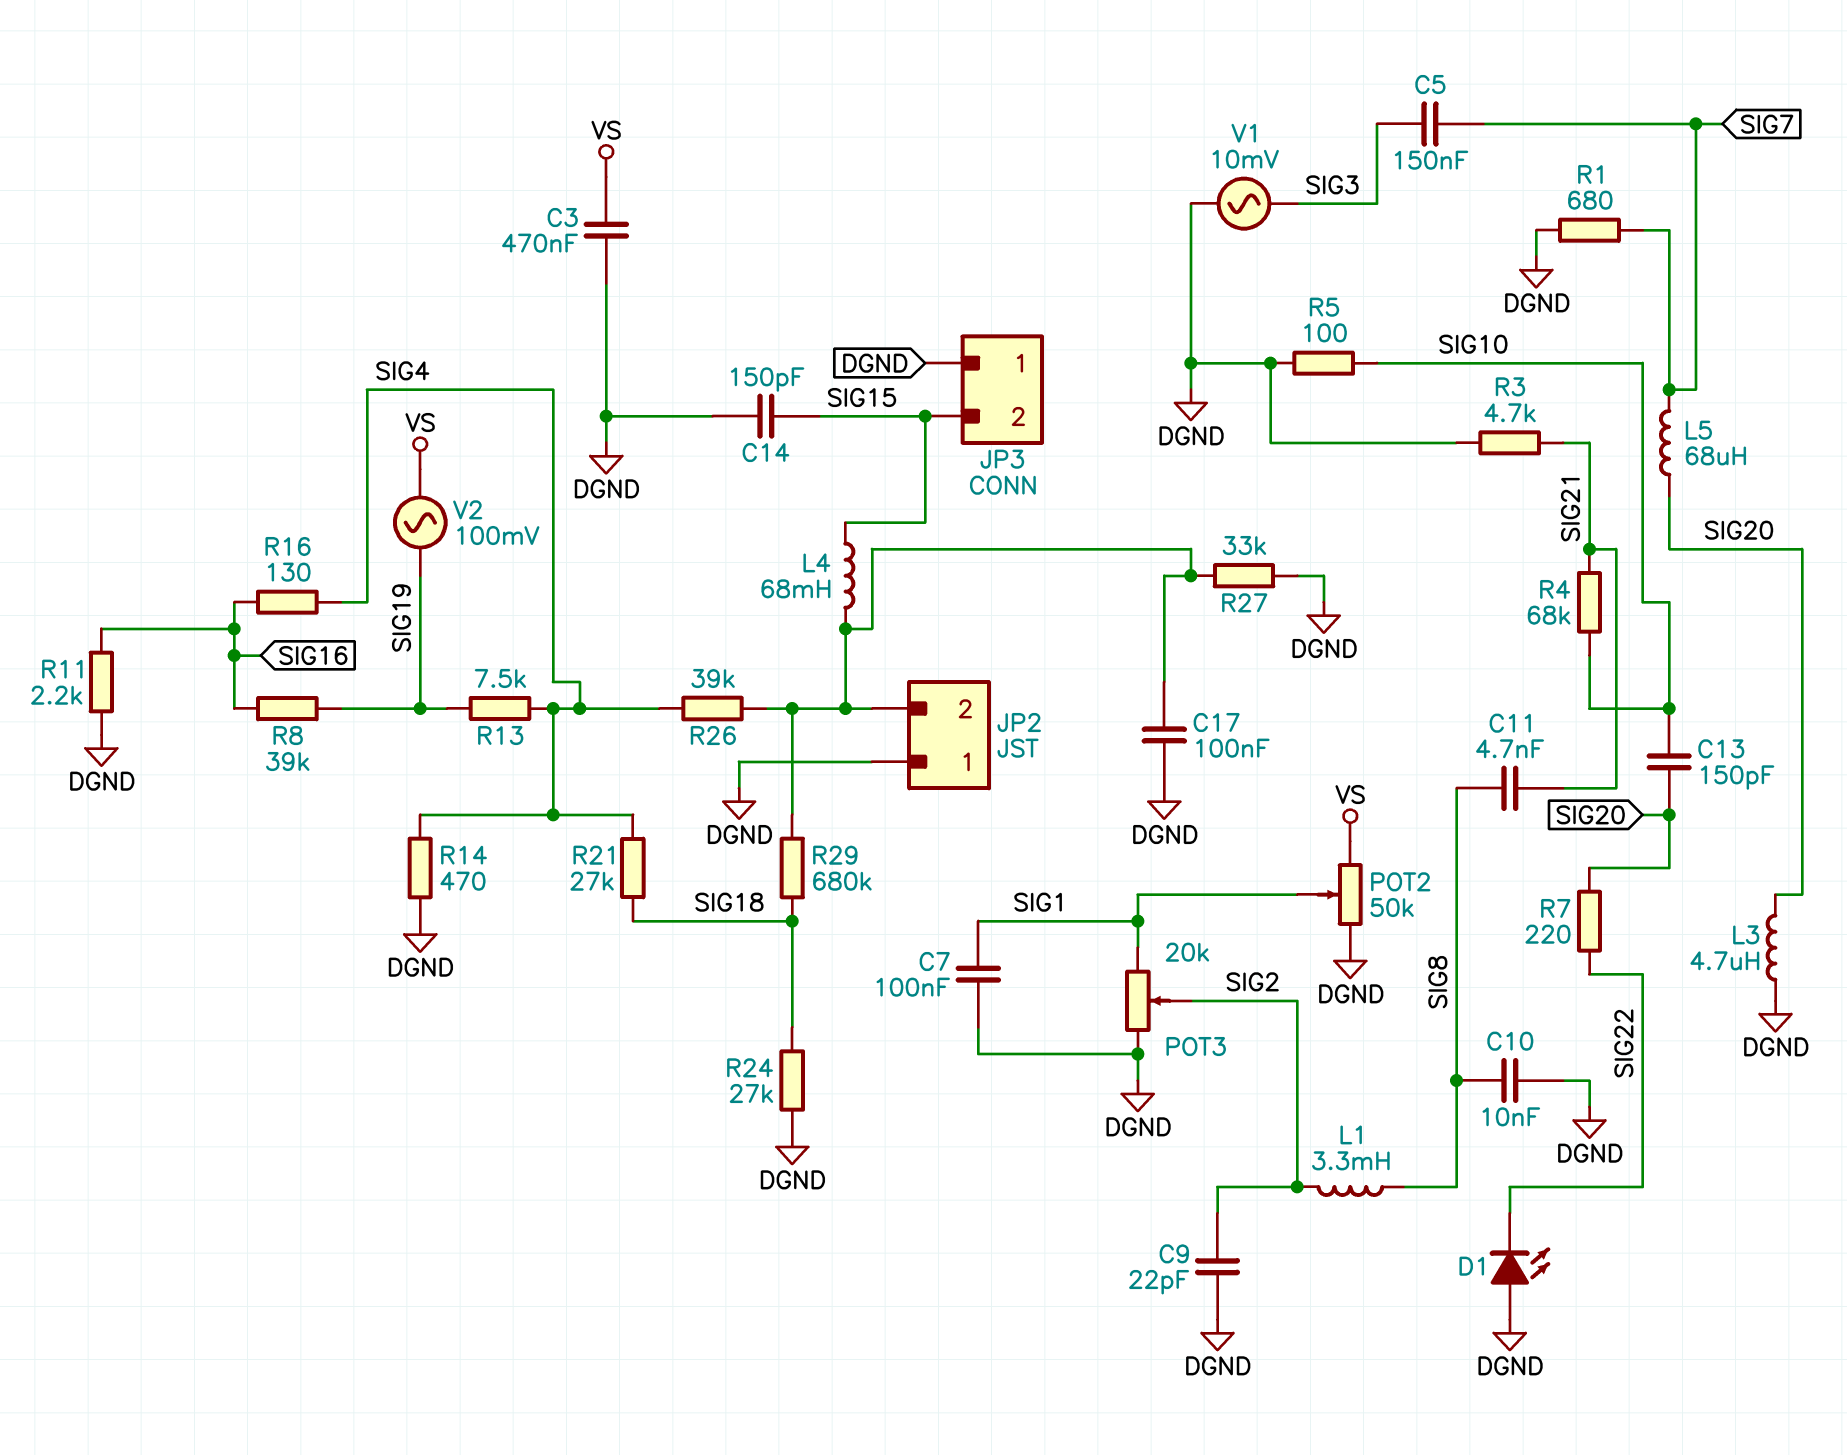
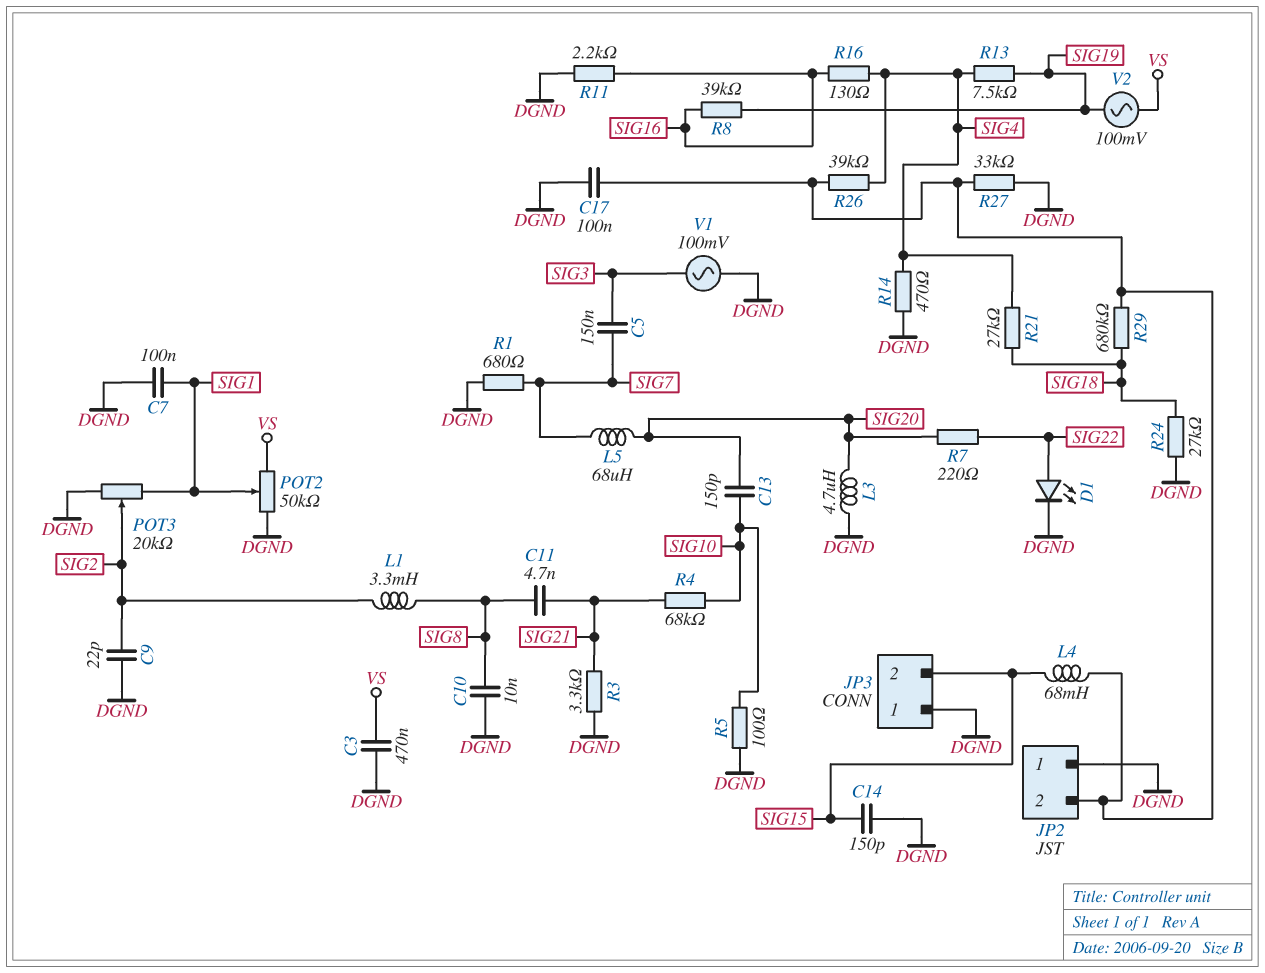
D1: LED (A DGND, K SIG22) -> LED (A SIG22, K DGND)
R3: 4.7k (DGND, SIG21) -> 3.3k (DGND, SIG21)
V1: AC 10mV (DGND, SIG3) -> AC 100mV (DGND, SIG3)

